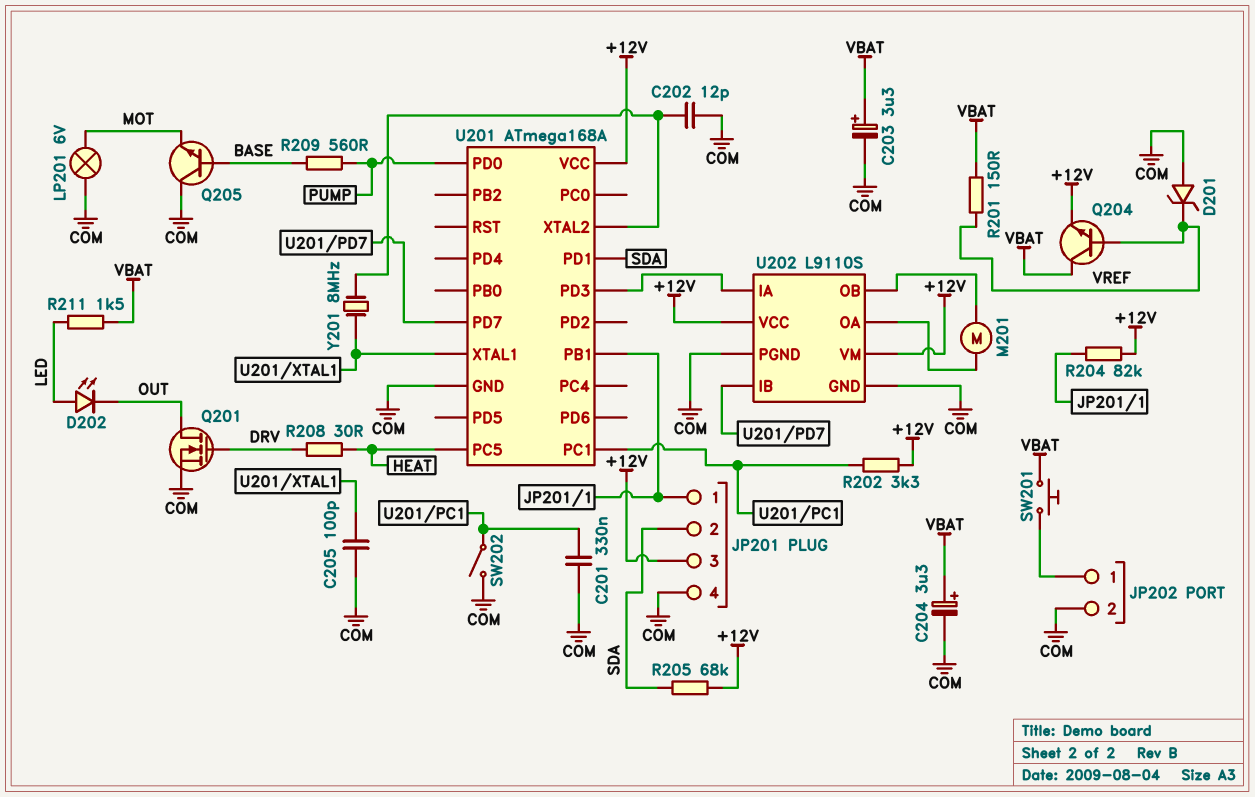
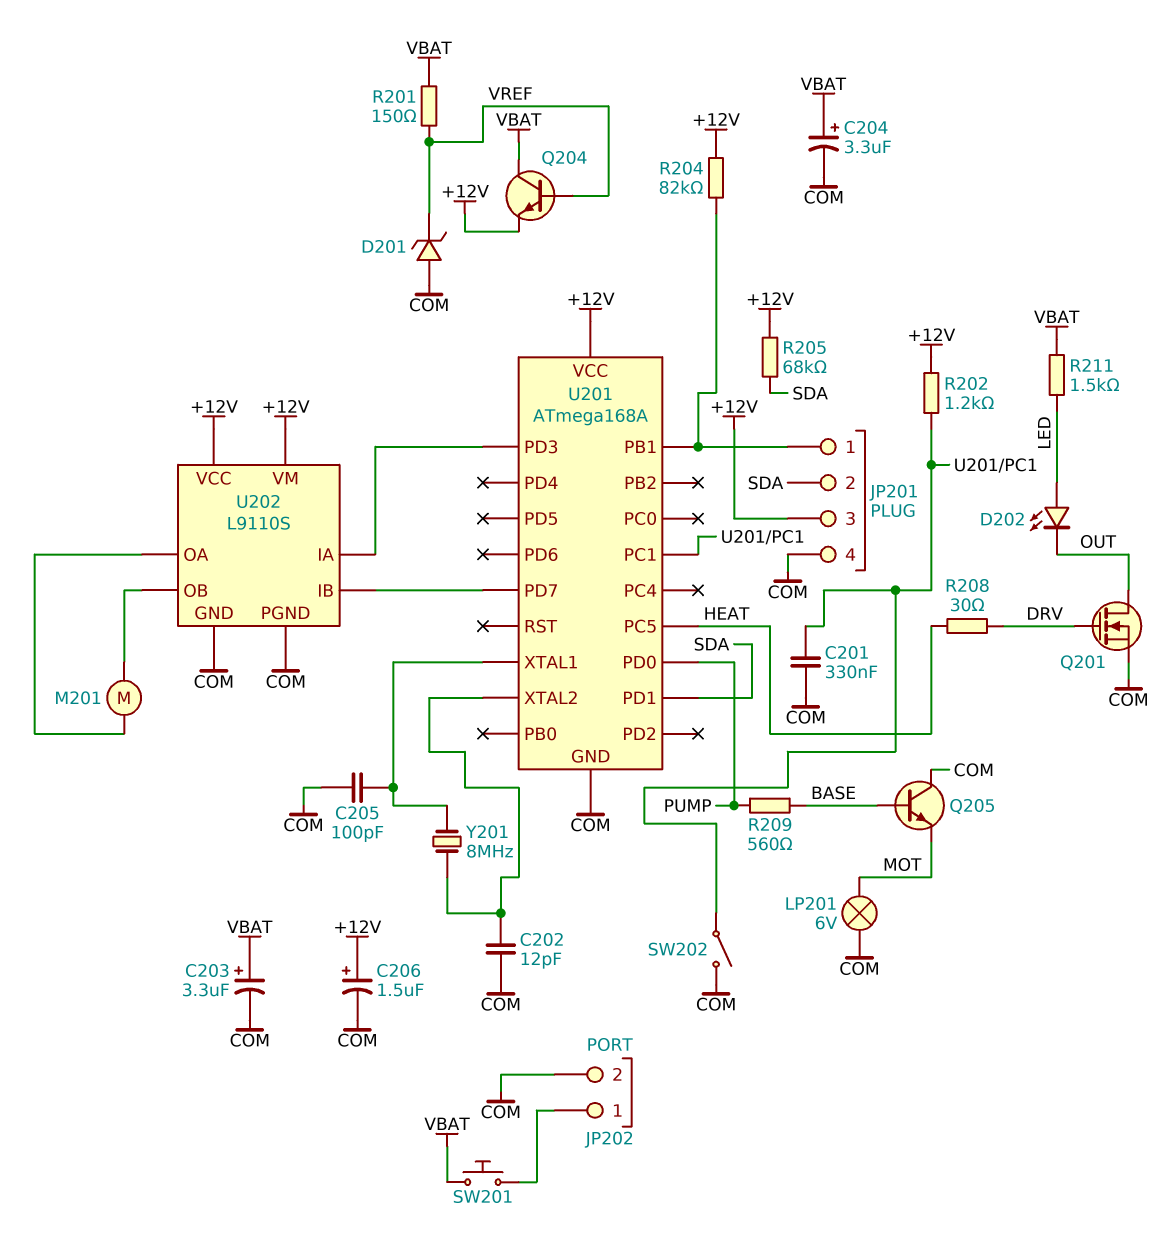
C206: none -> 1.5uF (plus +12V, minus COM)
R202: 3.3k (+12V, U201/PC1) -> 1.2k (+12V, U201/PC1)

